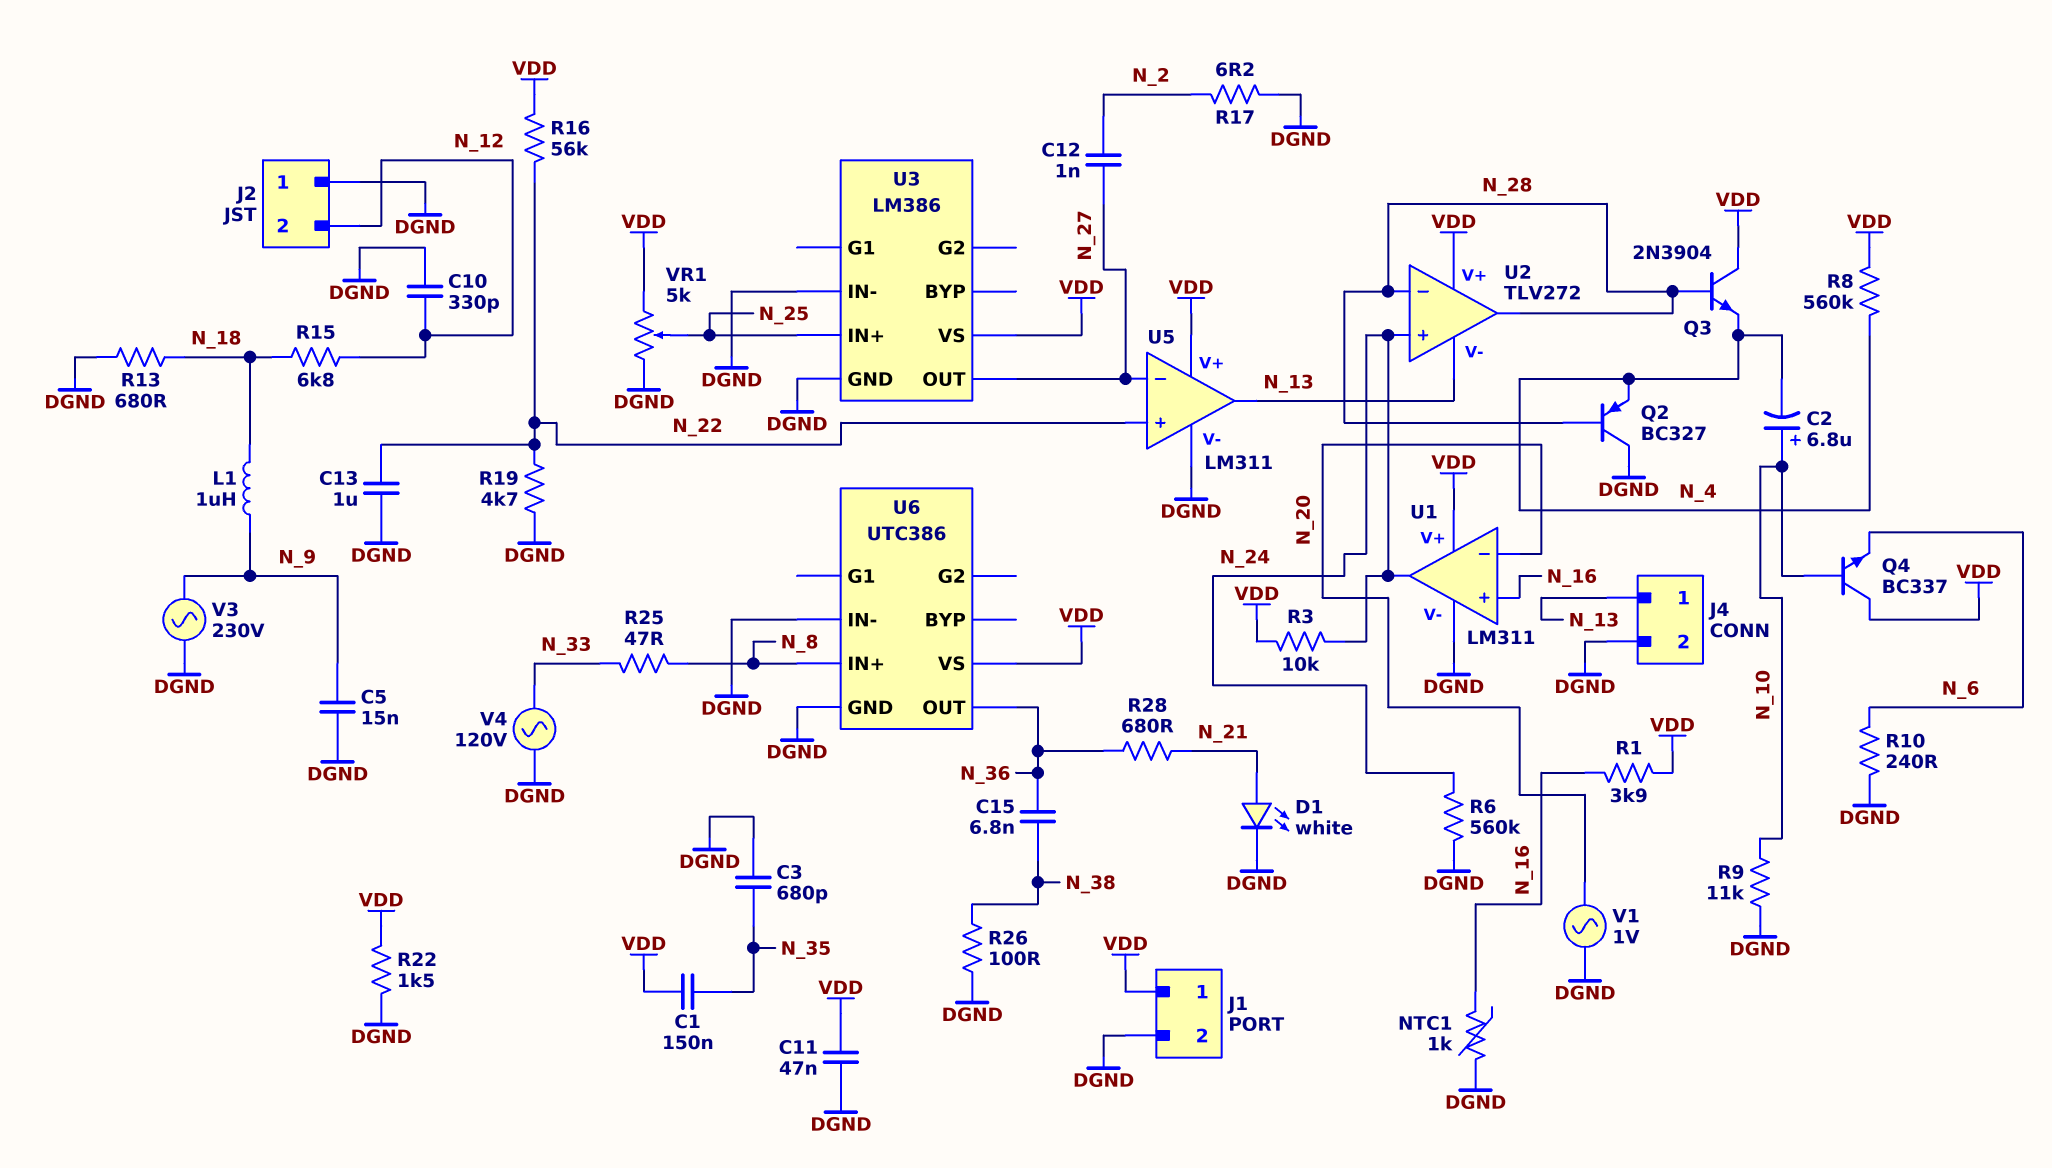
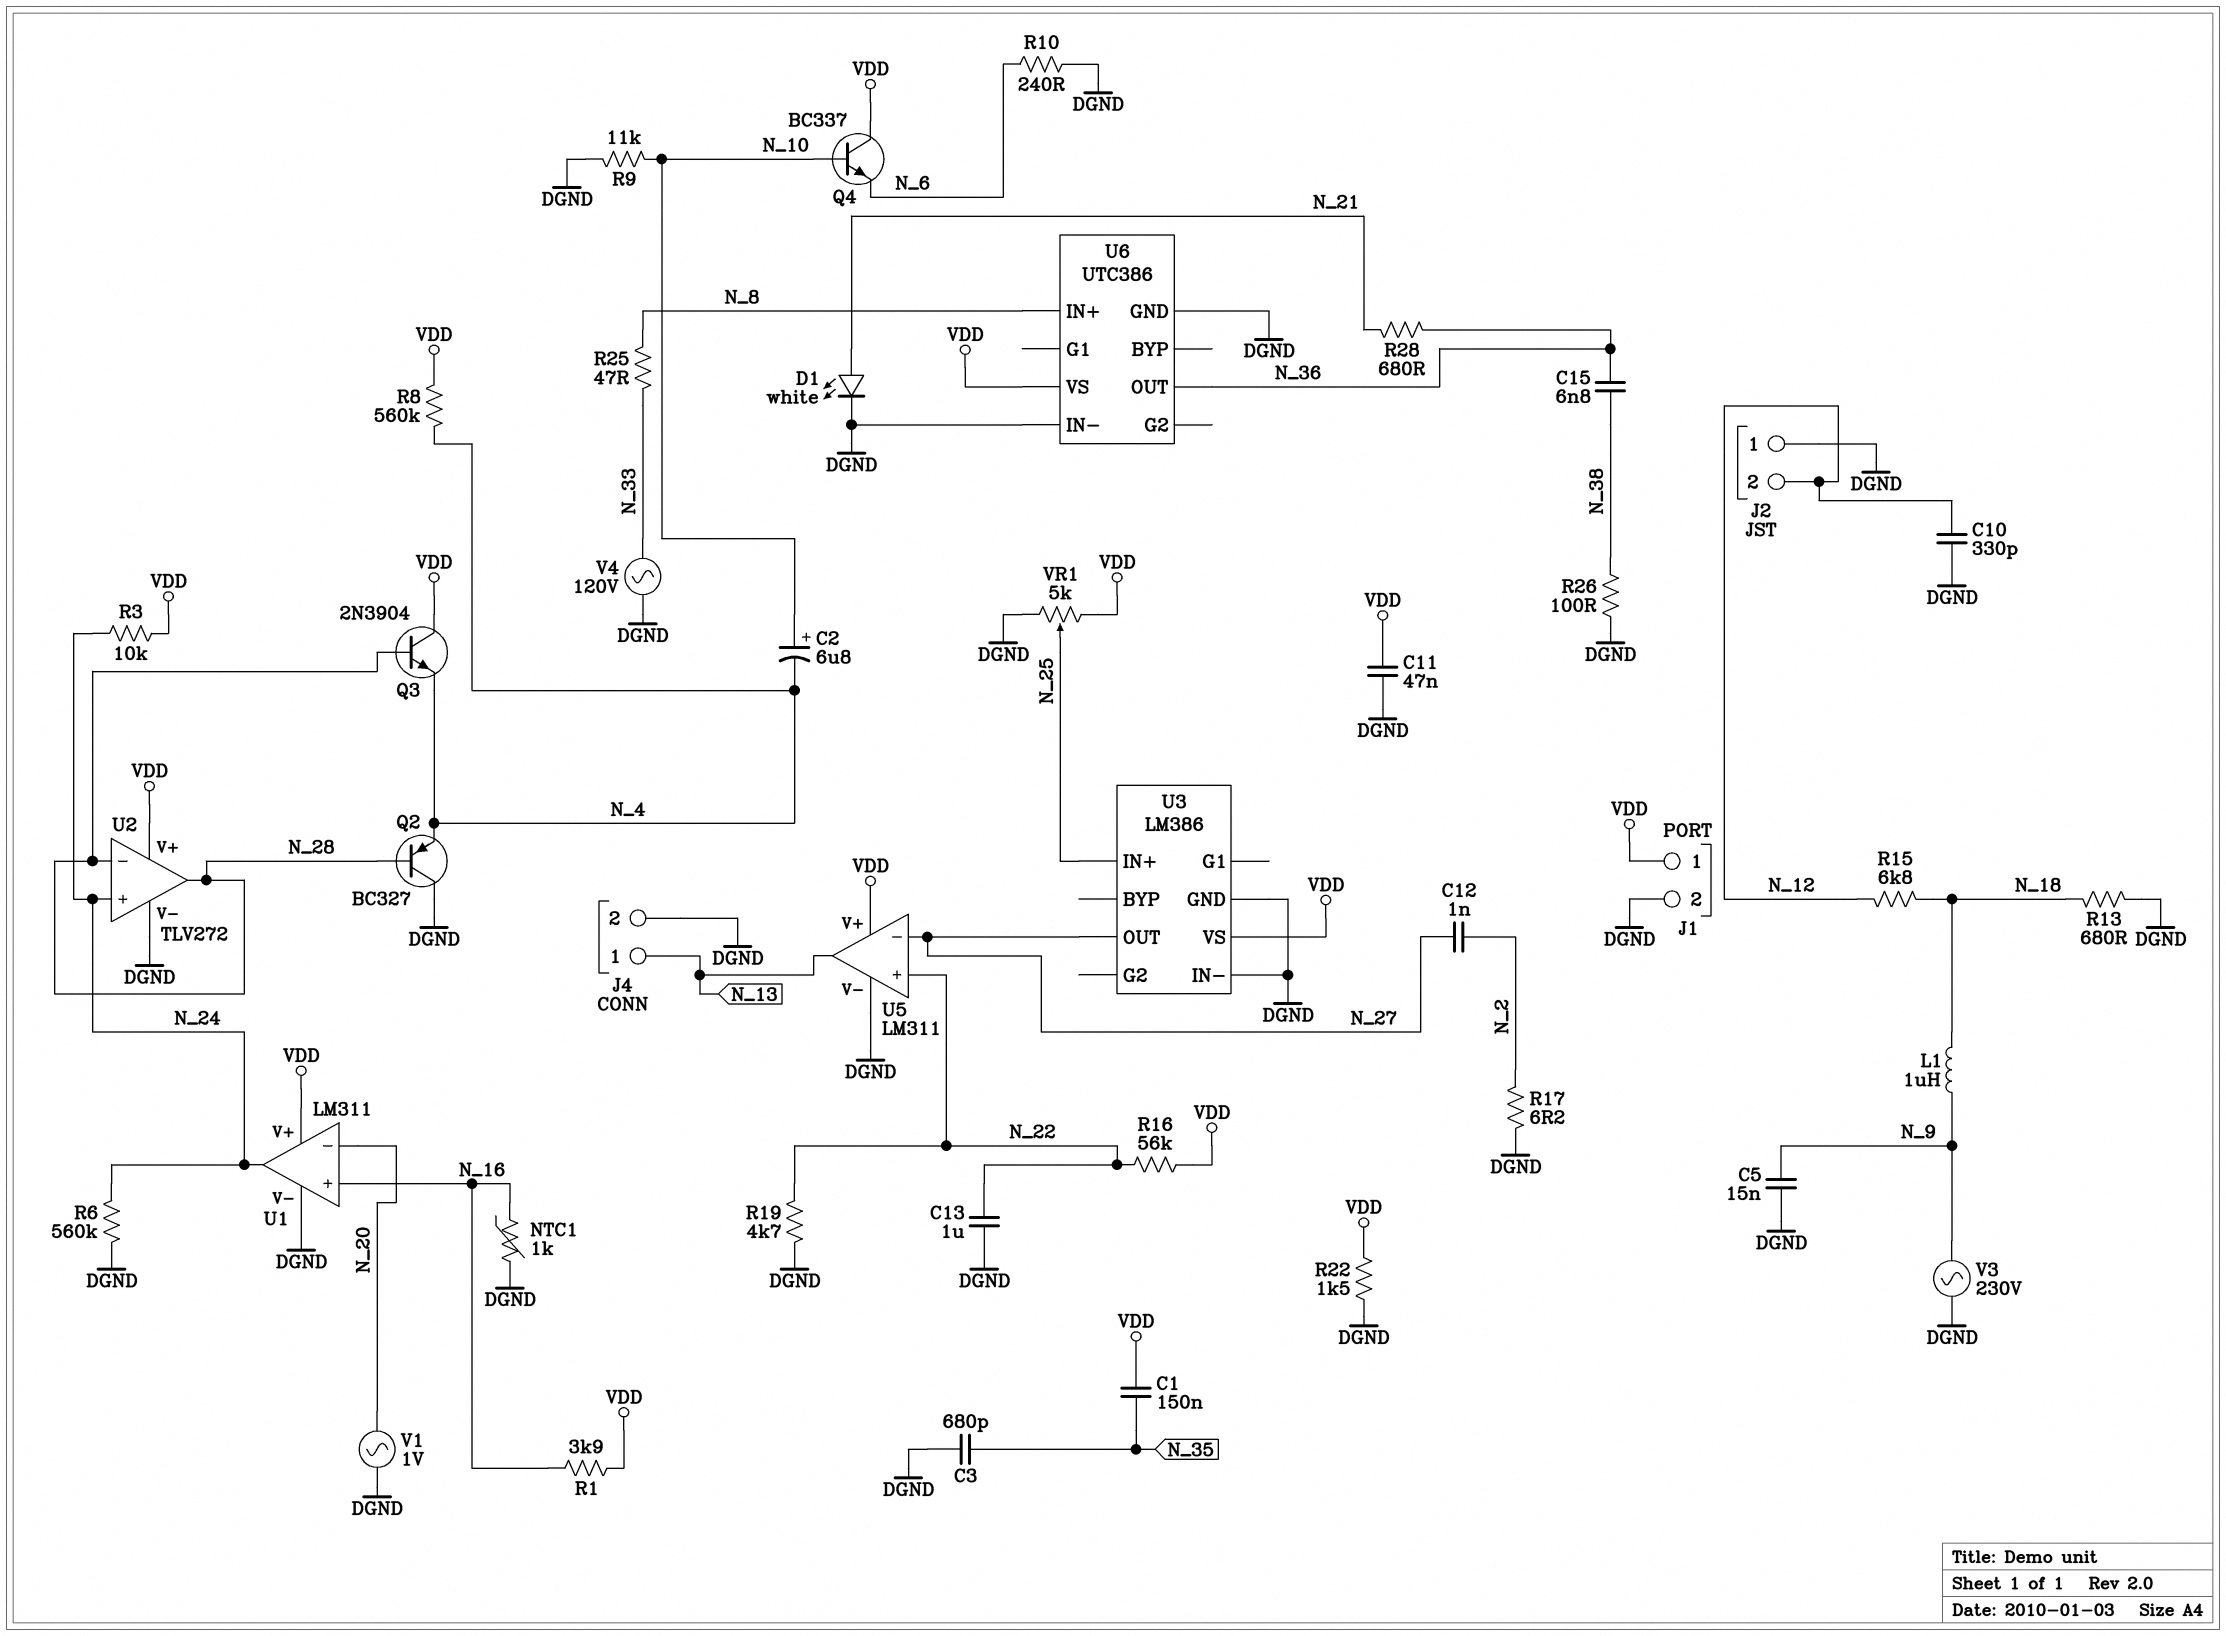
U2 pin V-: N_13 -> DGND

